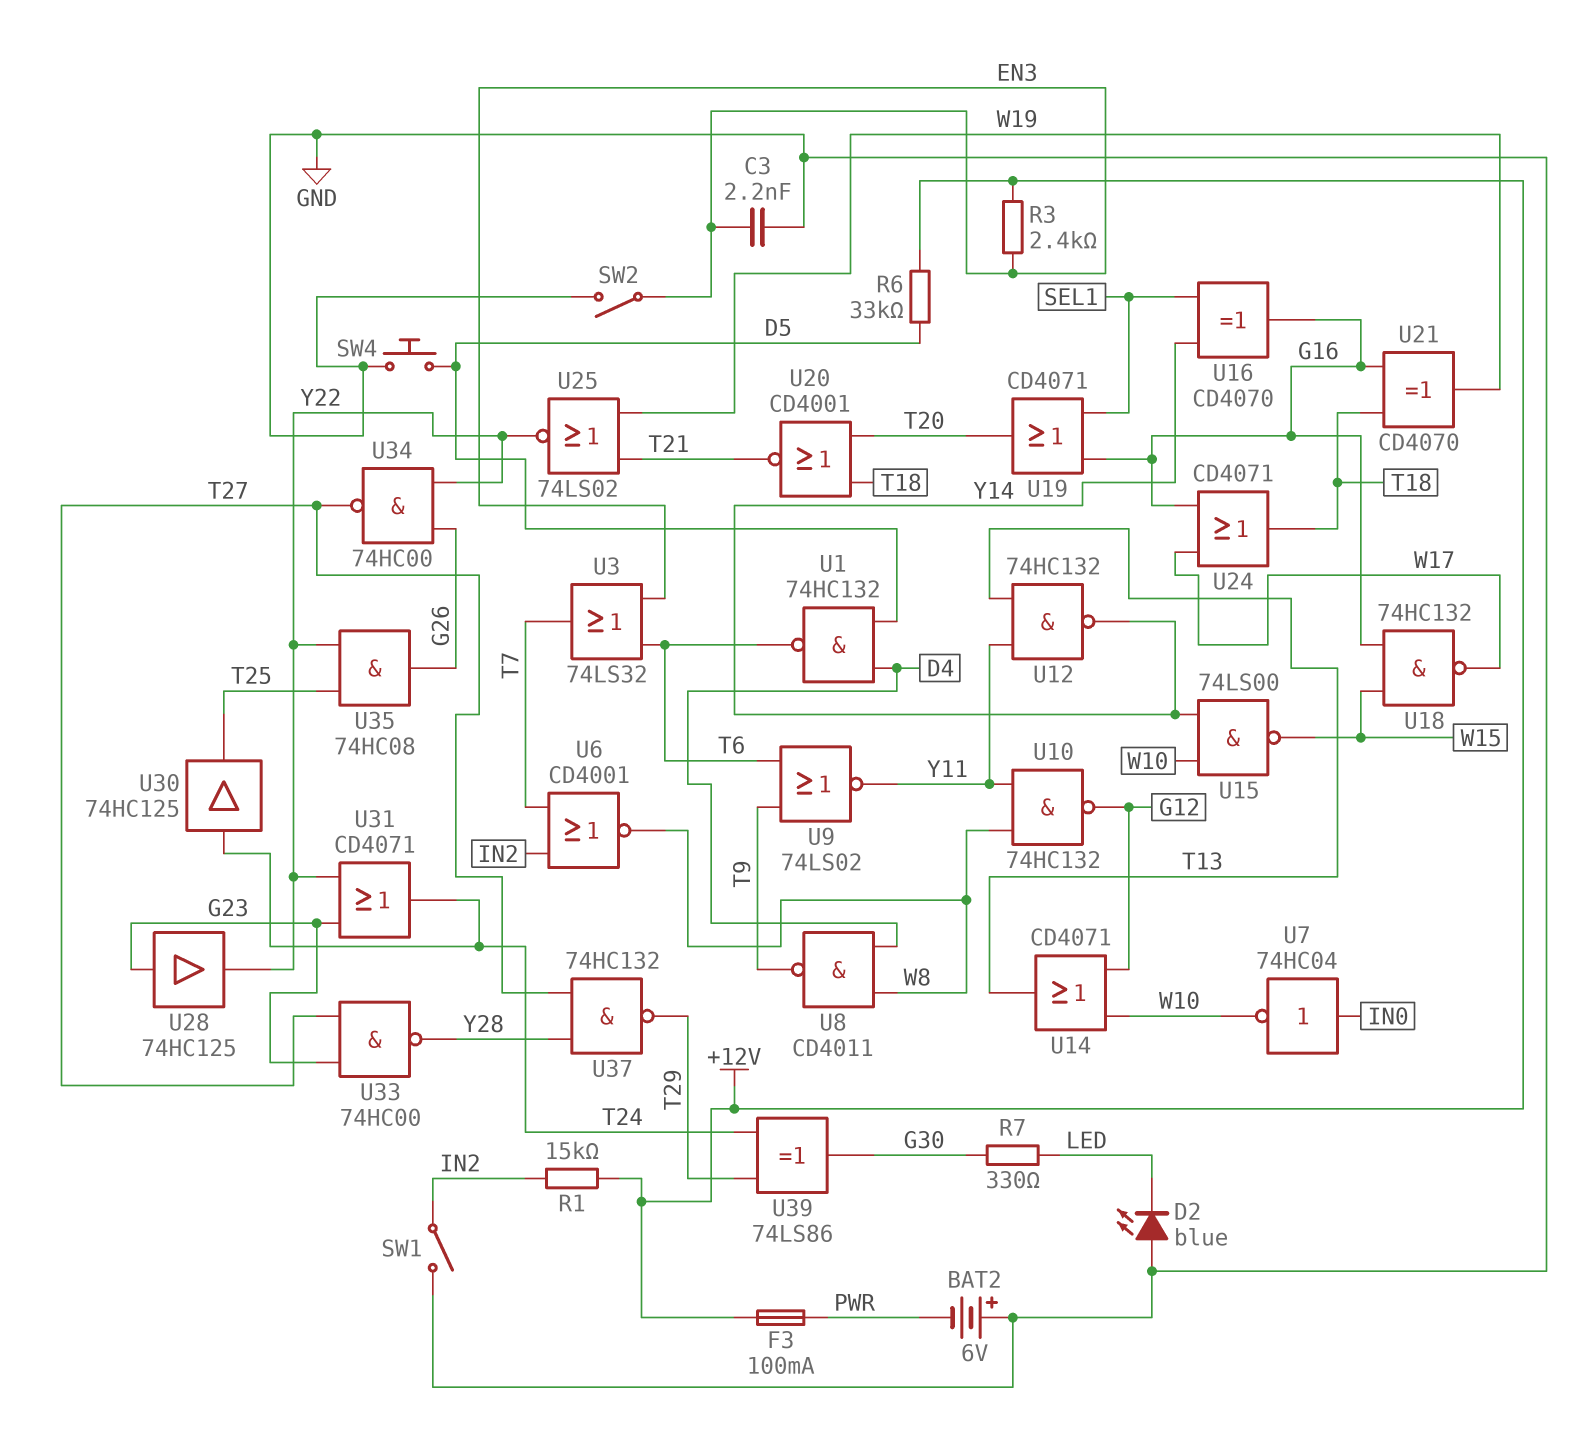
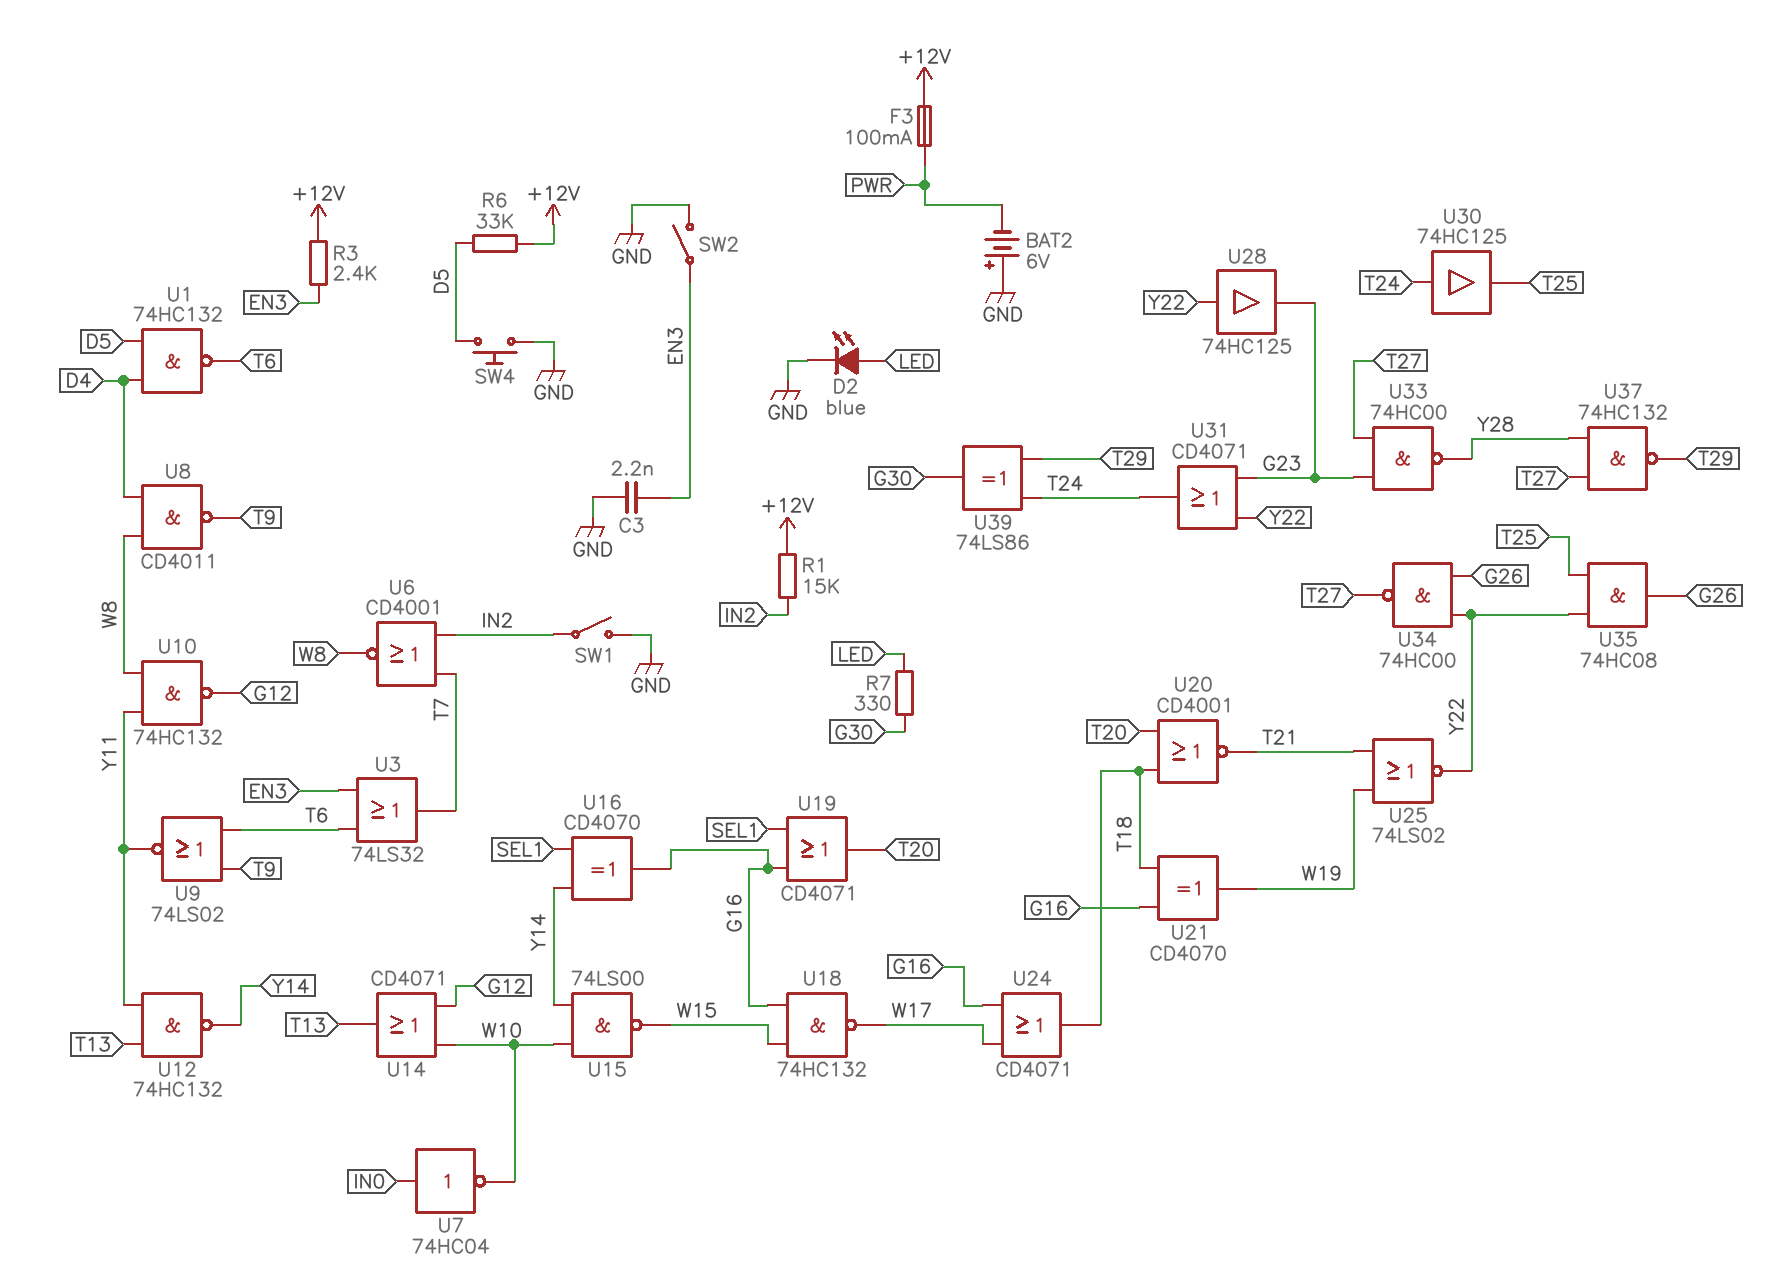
D2: LED blue (A GND, K LED) -> LED blue (A LED, K GND)
U28: buffer 74HC125 (in G23, out Y22) -> buffer 74HC125 (in Y22, out G23)

